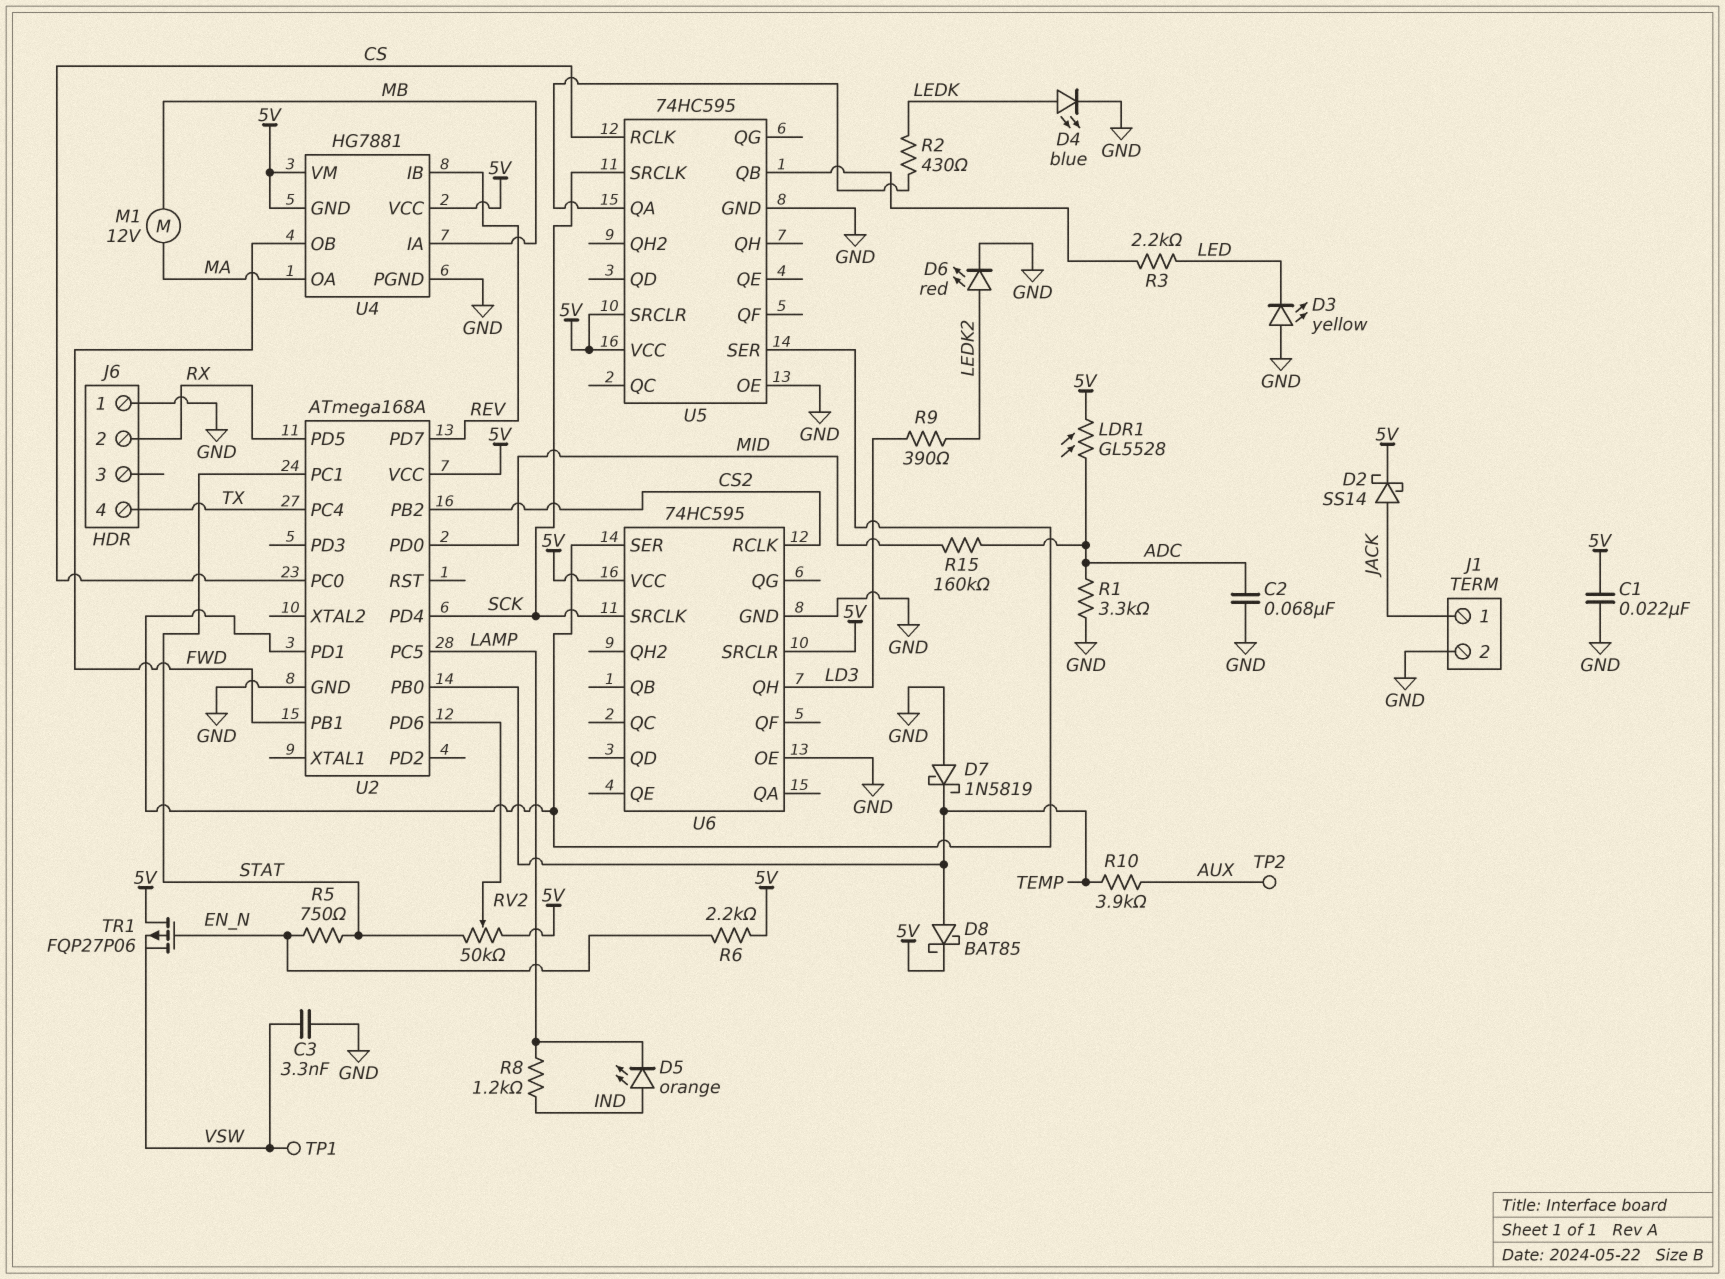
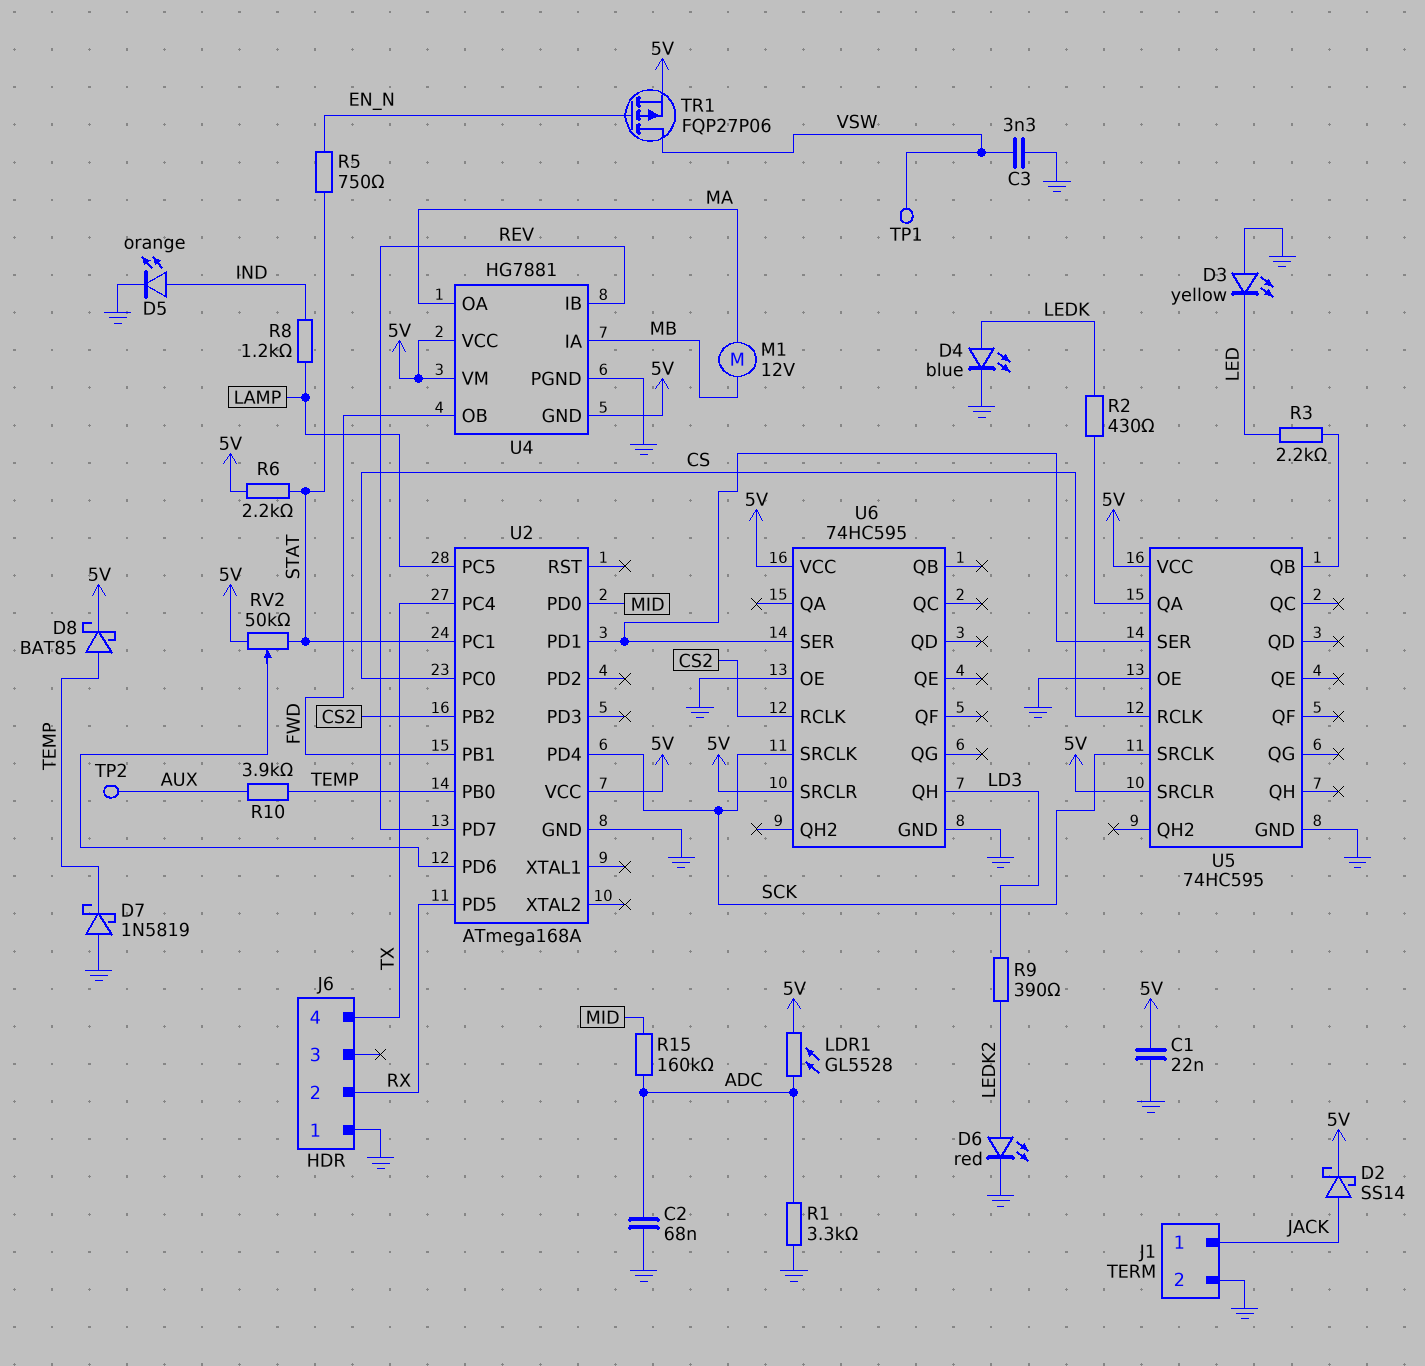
D5: LED orange (A IND, K LAMP) -> LED orange (A IND, K GND)
R6: 2.2k (5V, EN_N) -> 2.2k (5V, STAT)
TR1: PMOS FQP27P06 (G EN_N, D 5V, S VSW) -> PMOS FQP27P06 (G EN_N, D VSW, S 5V)

